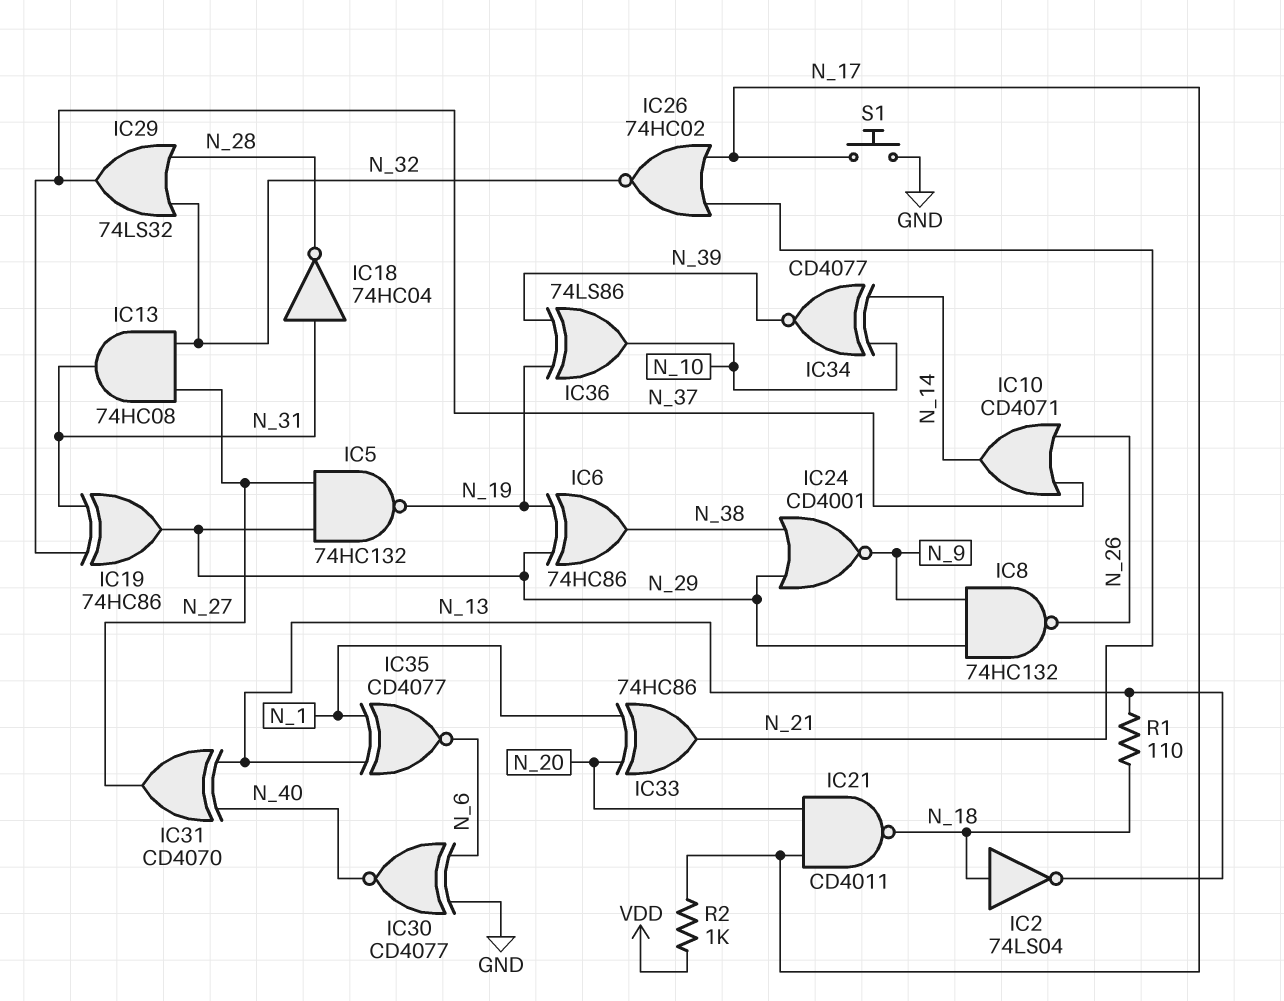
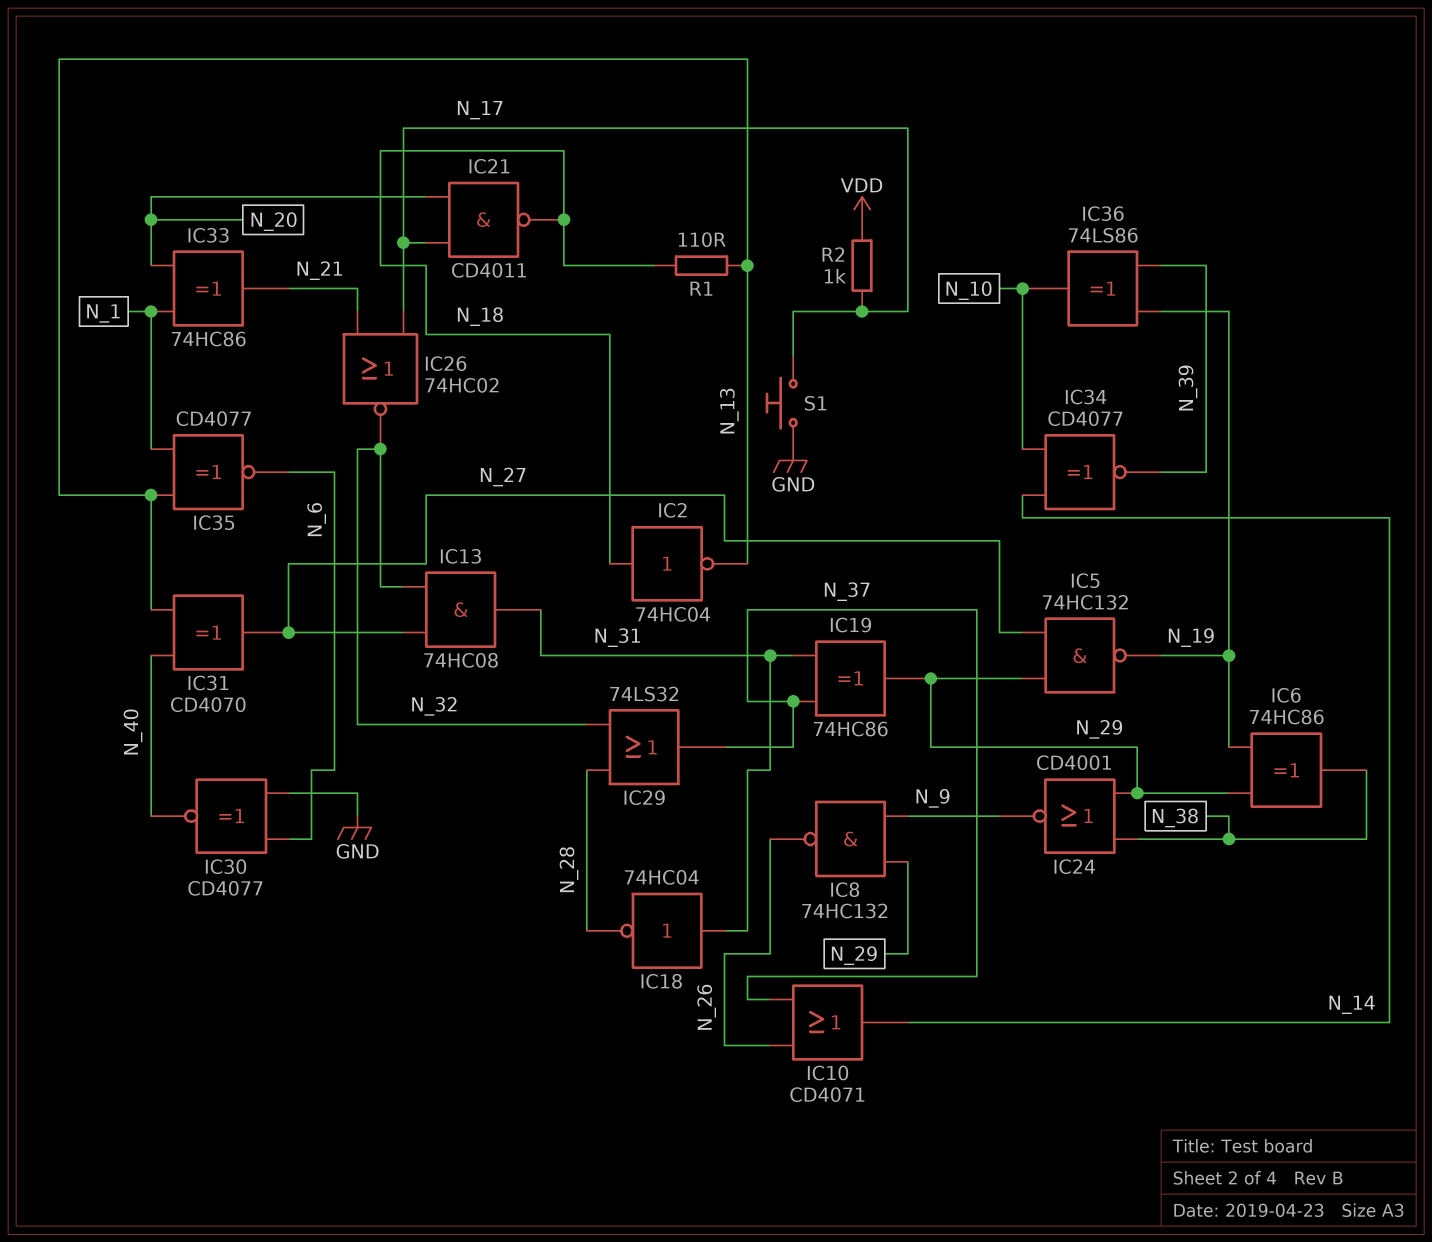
IC2: NOT 74LS04 (in N_18, out N_13) -> NOT 74HC04 (in N_18, out N_13)

